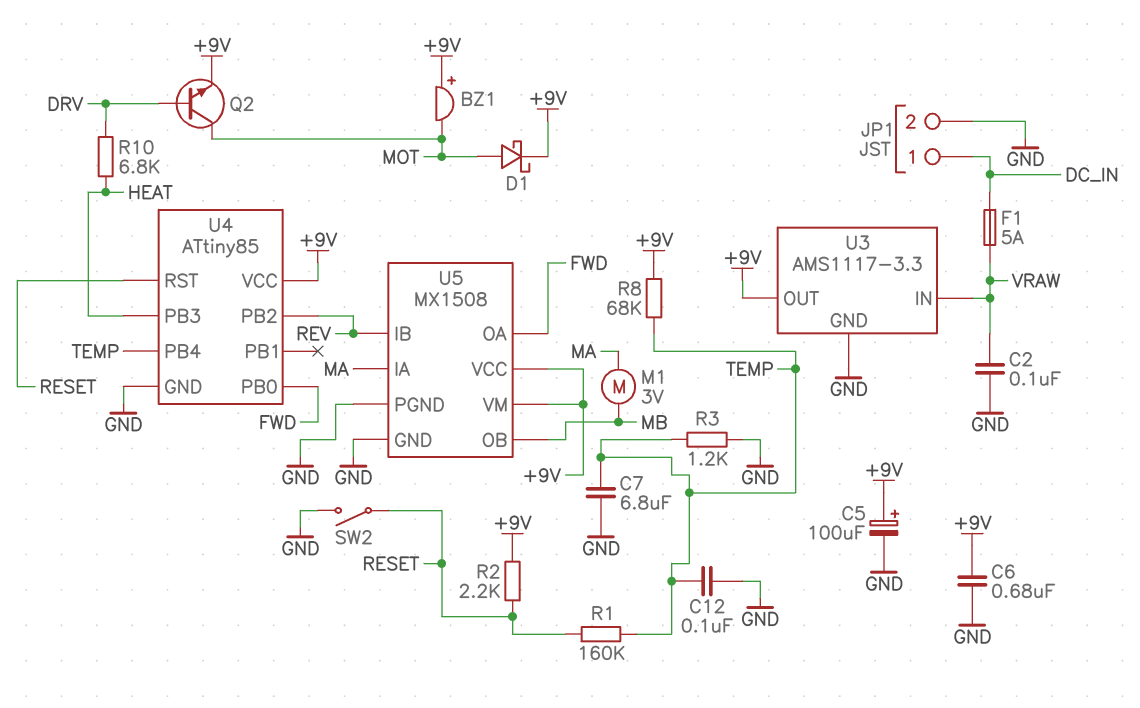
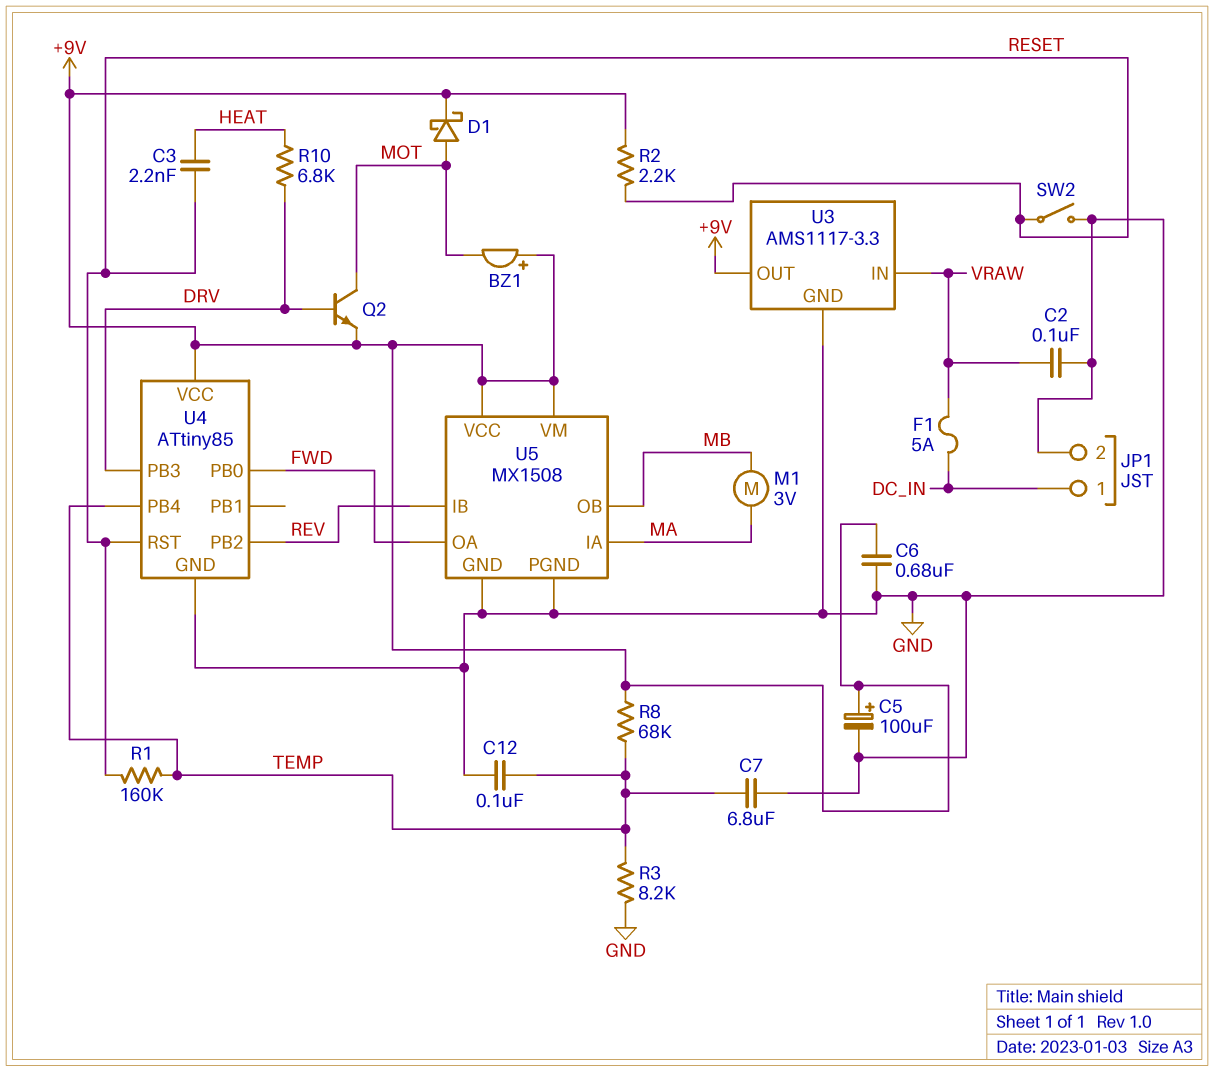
C3: none -> 2.2nF (HEAT, RESET)
R3: 1.2k (GND, TEMP) -> 8.2k (GND, TEMP)
U4 pin PB3: HEAT -> DRV

